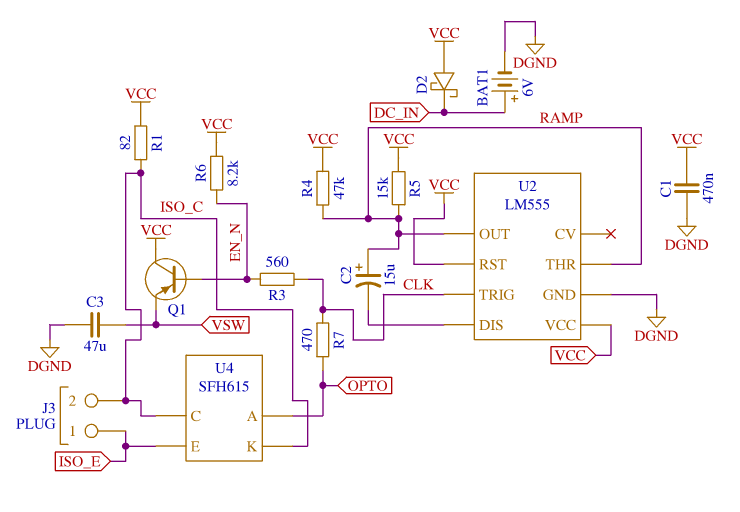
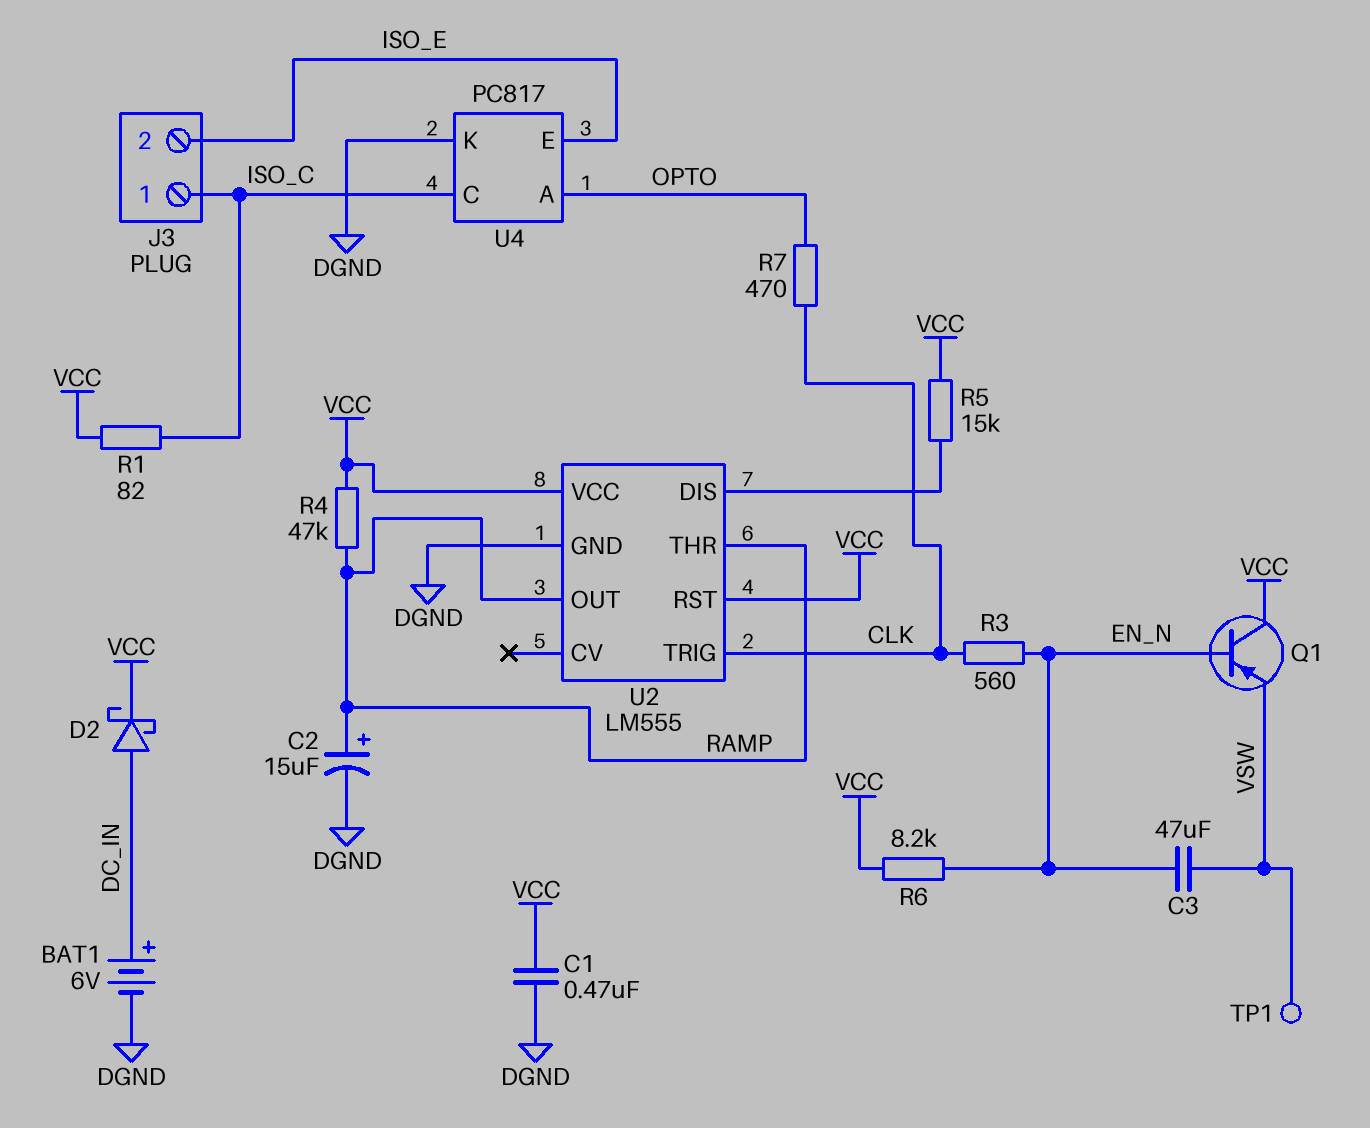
C2: 15uF (plus RAMP, minus U2/DIS) -> 15uF (plus RAMP, minus DGND)
C3: 47uF (DGND, VSW) -> 47uF (EN_N, VSW)
D2: schottky (A VCC, K DC_IN) -> schottky (A DC_IN, K VCC)
J3 pin 1: ISO_E -> ISO_C
J3 pin 2: ISO_C -> ISO_E
R5: 15k (RAMP, VCC) -> 15k (U2/DIS, VCC)
TP1: none -> test point (VSW)
U4: SFH615 -> PC817
U4 pin K: ISO_C -> DGND

